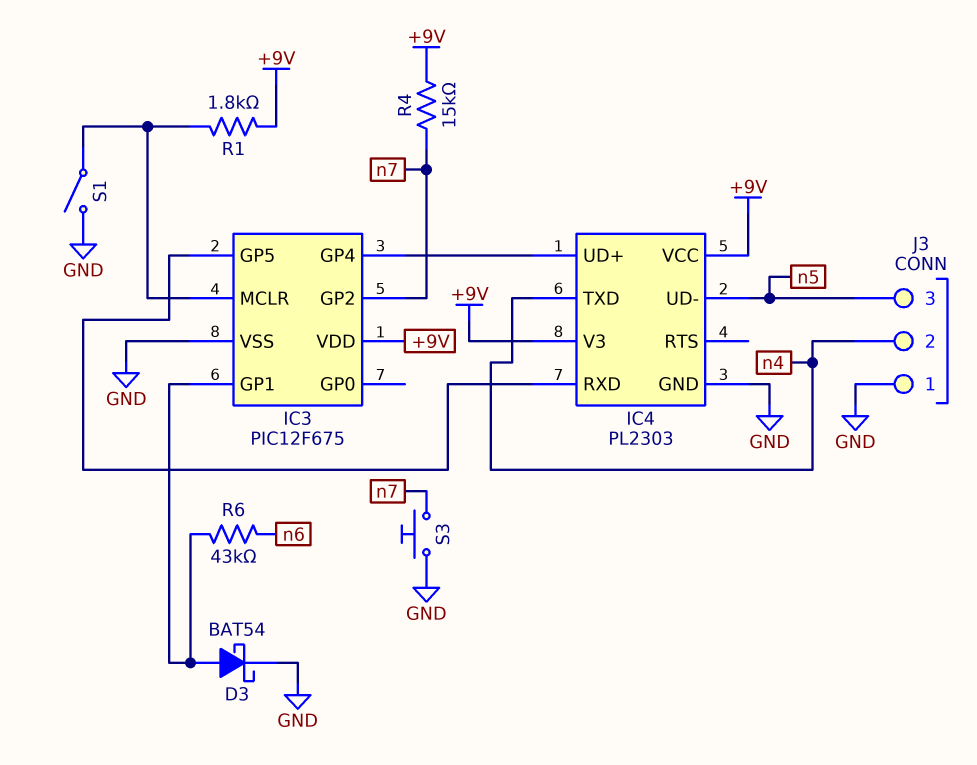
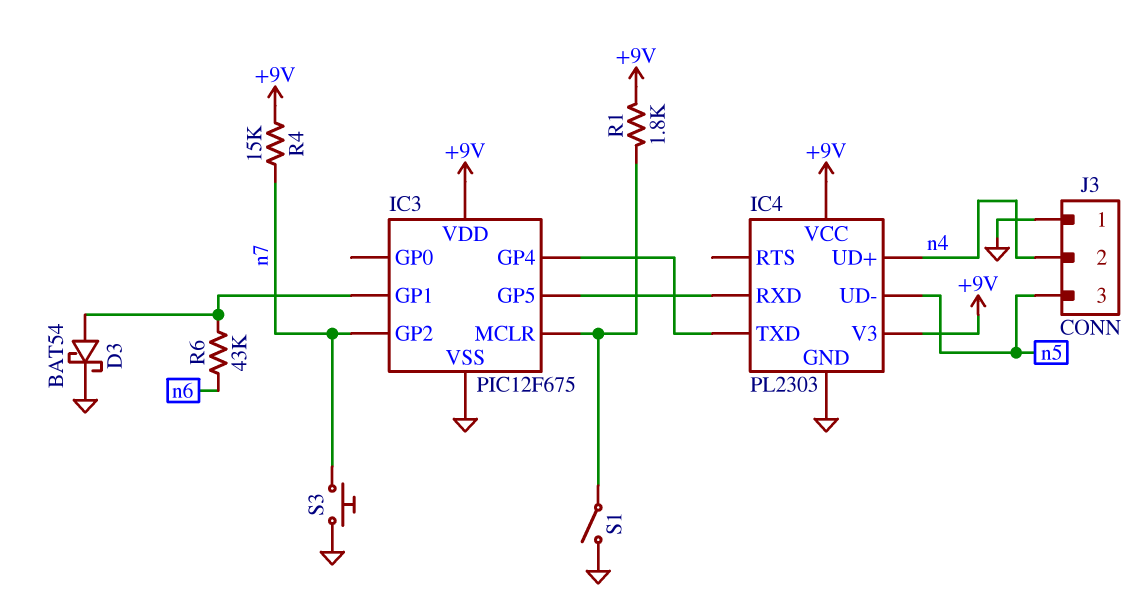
IC4 pin TXD: n4 -> IC3/GP4
IC4 pin UD+: IC3/GP4 -> n4

